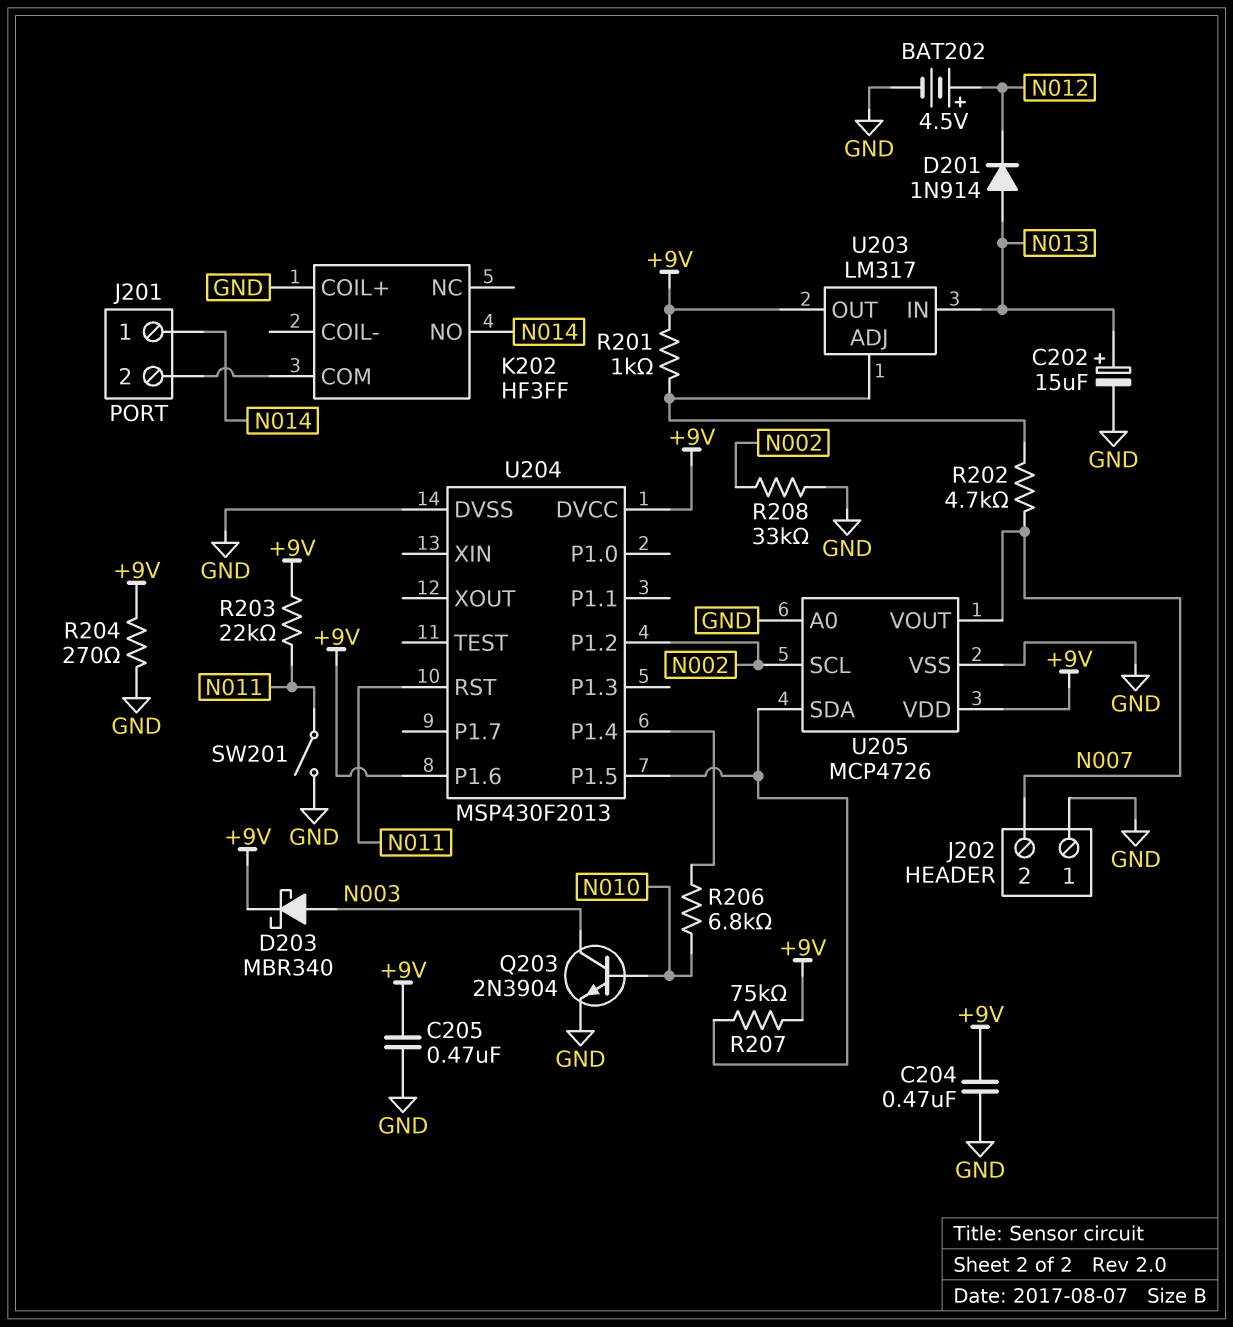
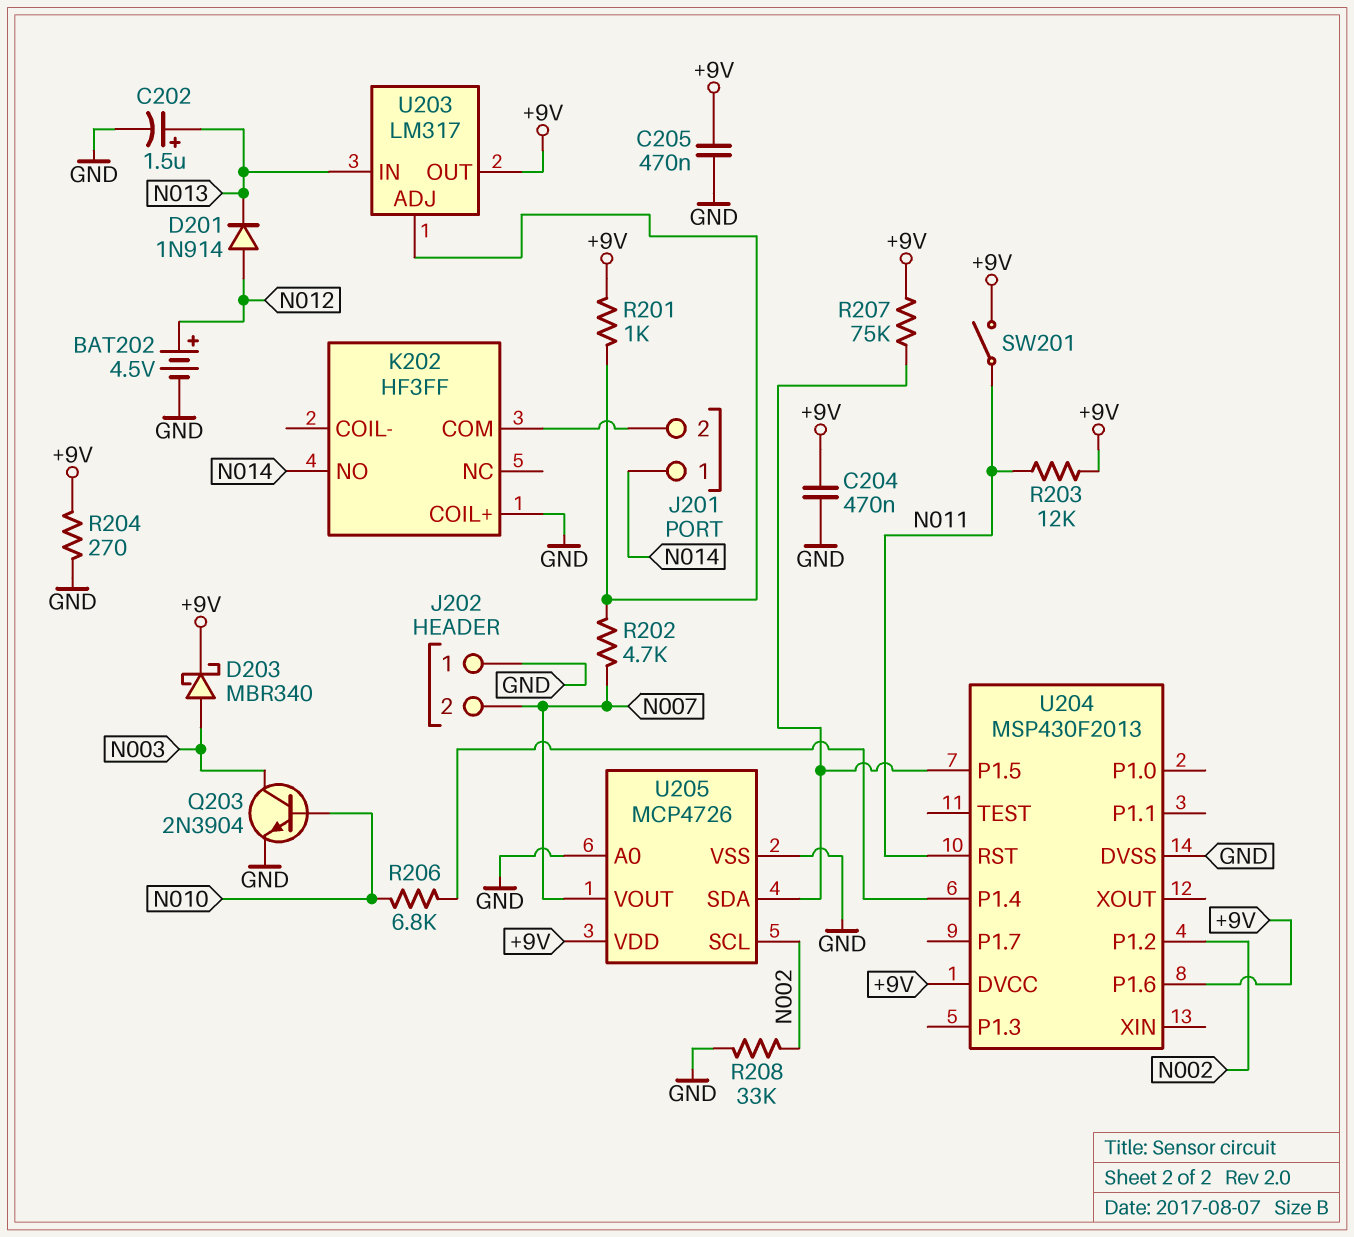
C202: 15uF (plus N013, minus GND) -> 1.5uF (plus N013, minus GND)
D201: diode 1N914 (A N013, K N012) -> diode 1N914 (A N012, K N013)
R203: 22k (+9V, N011) -> 12k (+9V, N011)
SW201: switch (GND, N011) -> switch (+9V, N011)

